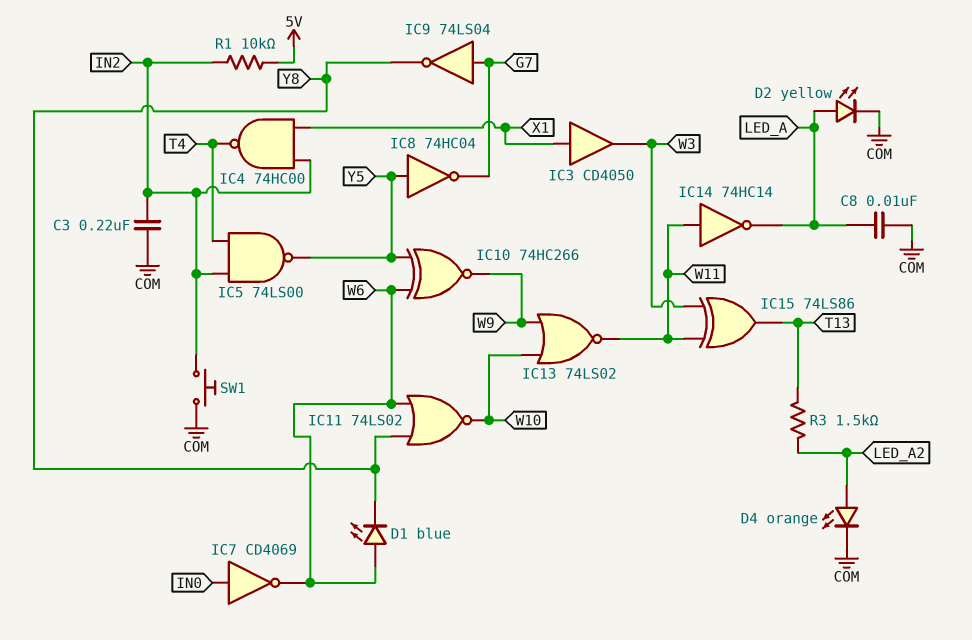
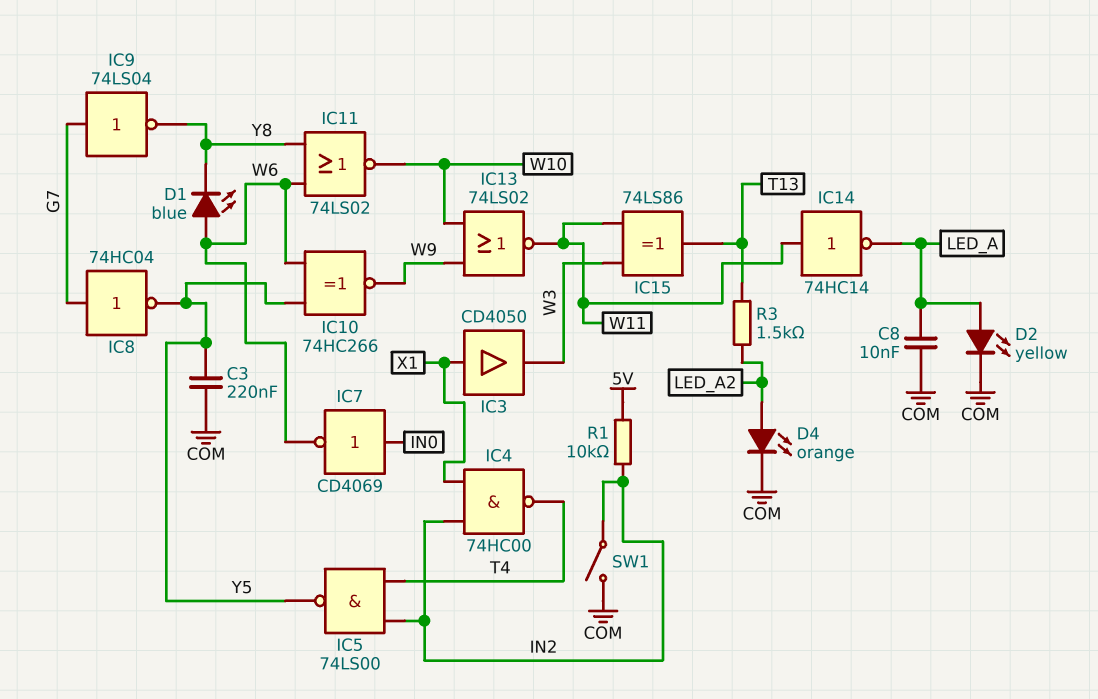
C3: 220nF (COM, IN2) -> 220nF (COM, Y5)
IC8: NOT 74HC04 (in Y5, out G7) -> NOT 74HC04 (in G7, out Y5)
SW1: button (COM, IN2) -> switch (COM, IN2)

